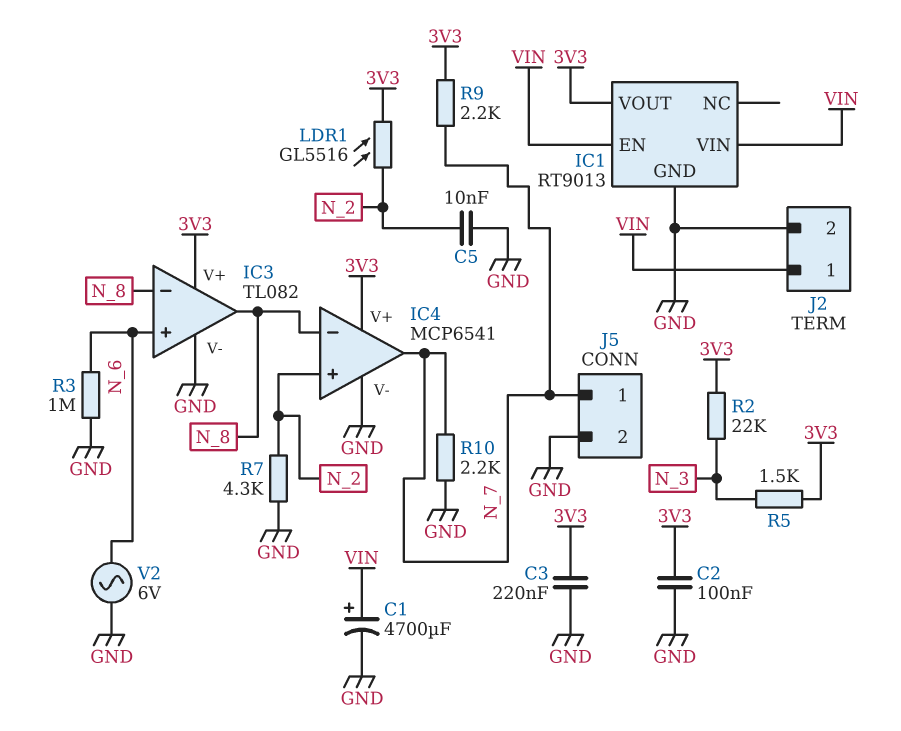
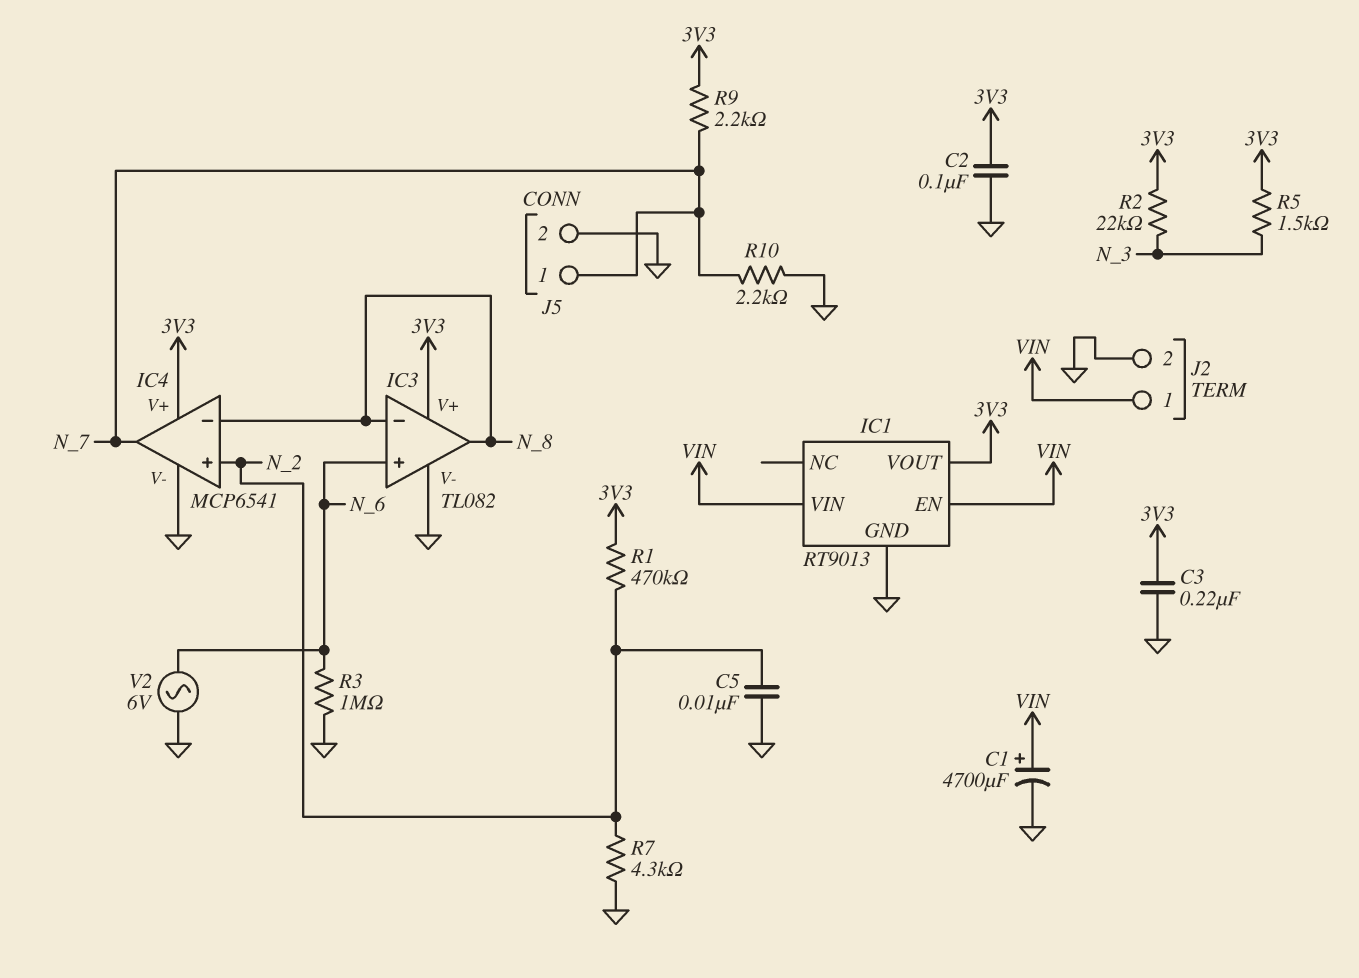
LDR1: GL5516 (3V3, N_2) -> none
R1: none -> 470k (3V3, N_2)

